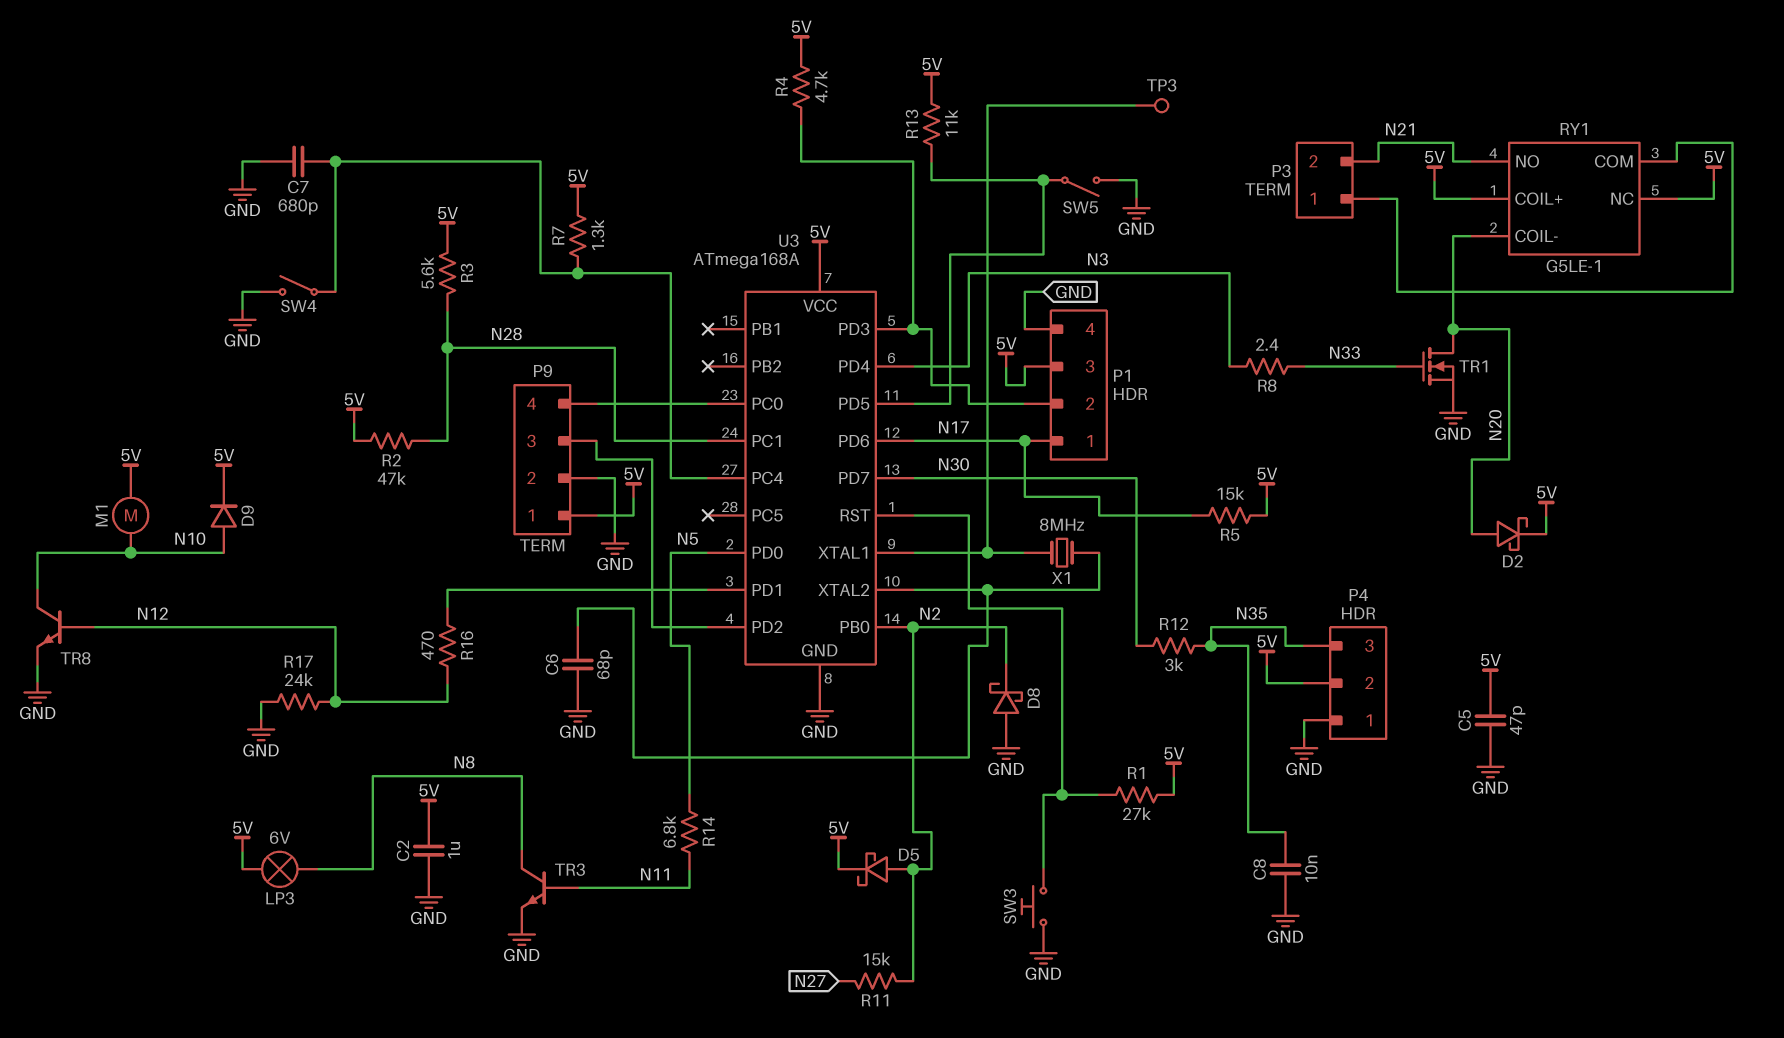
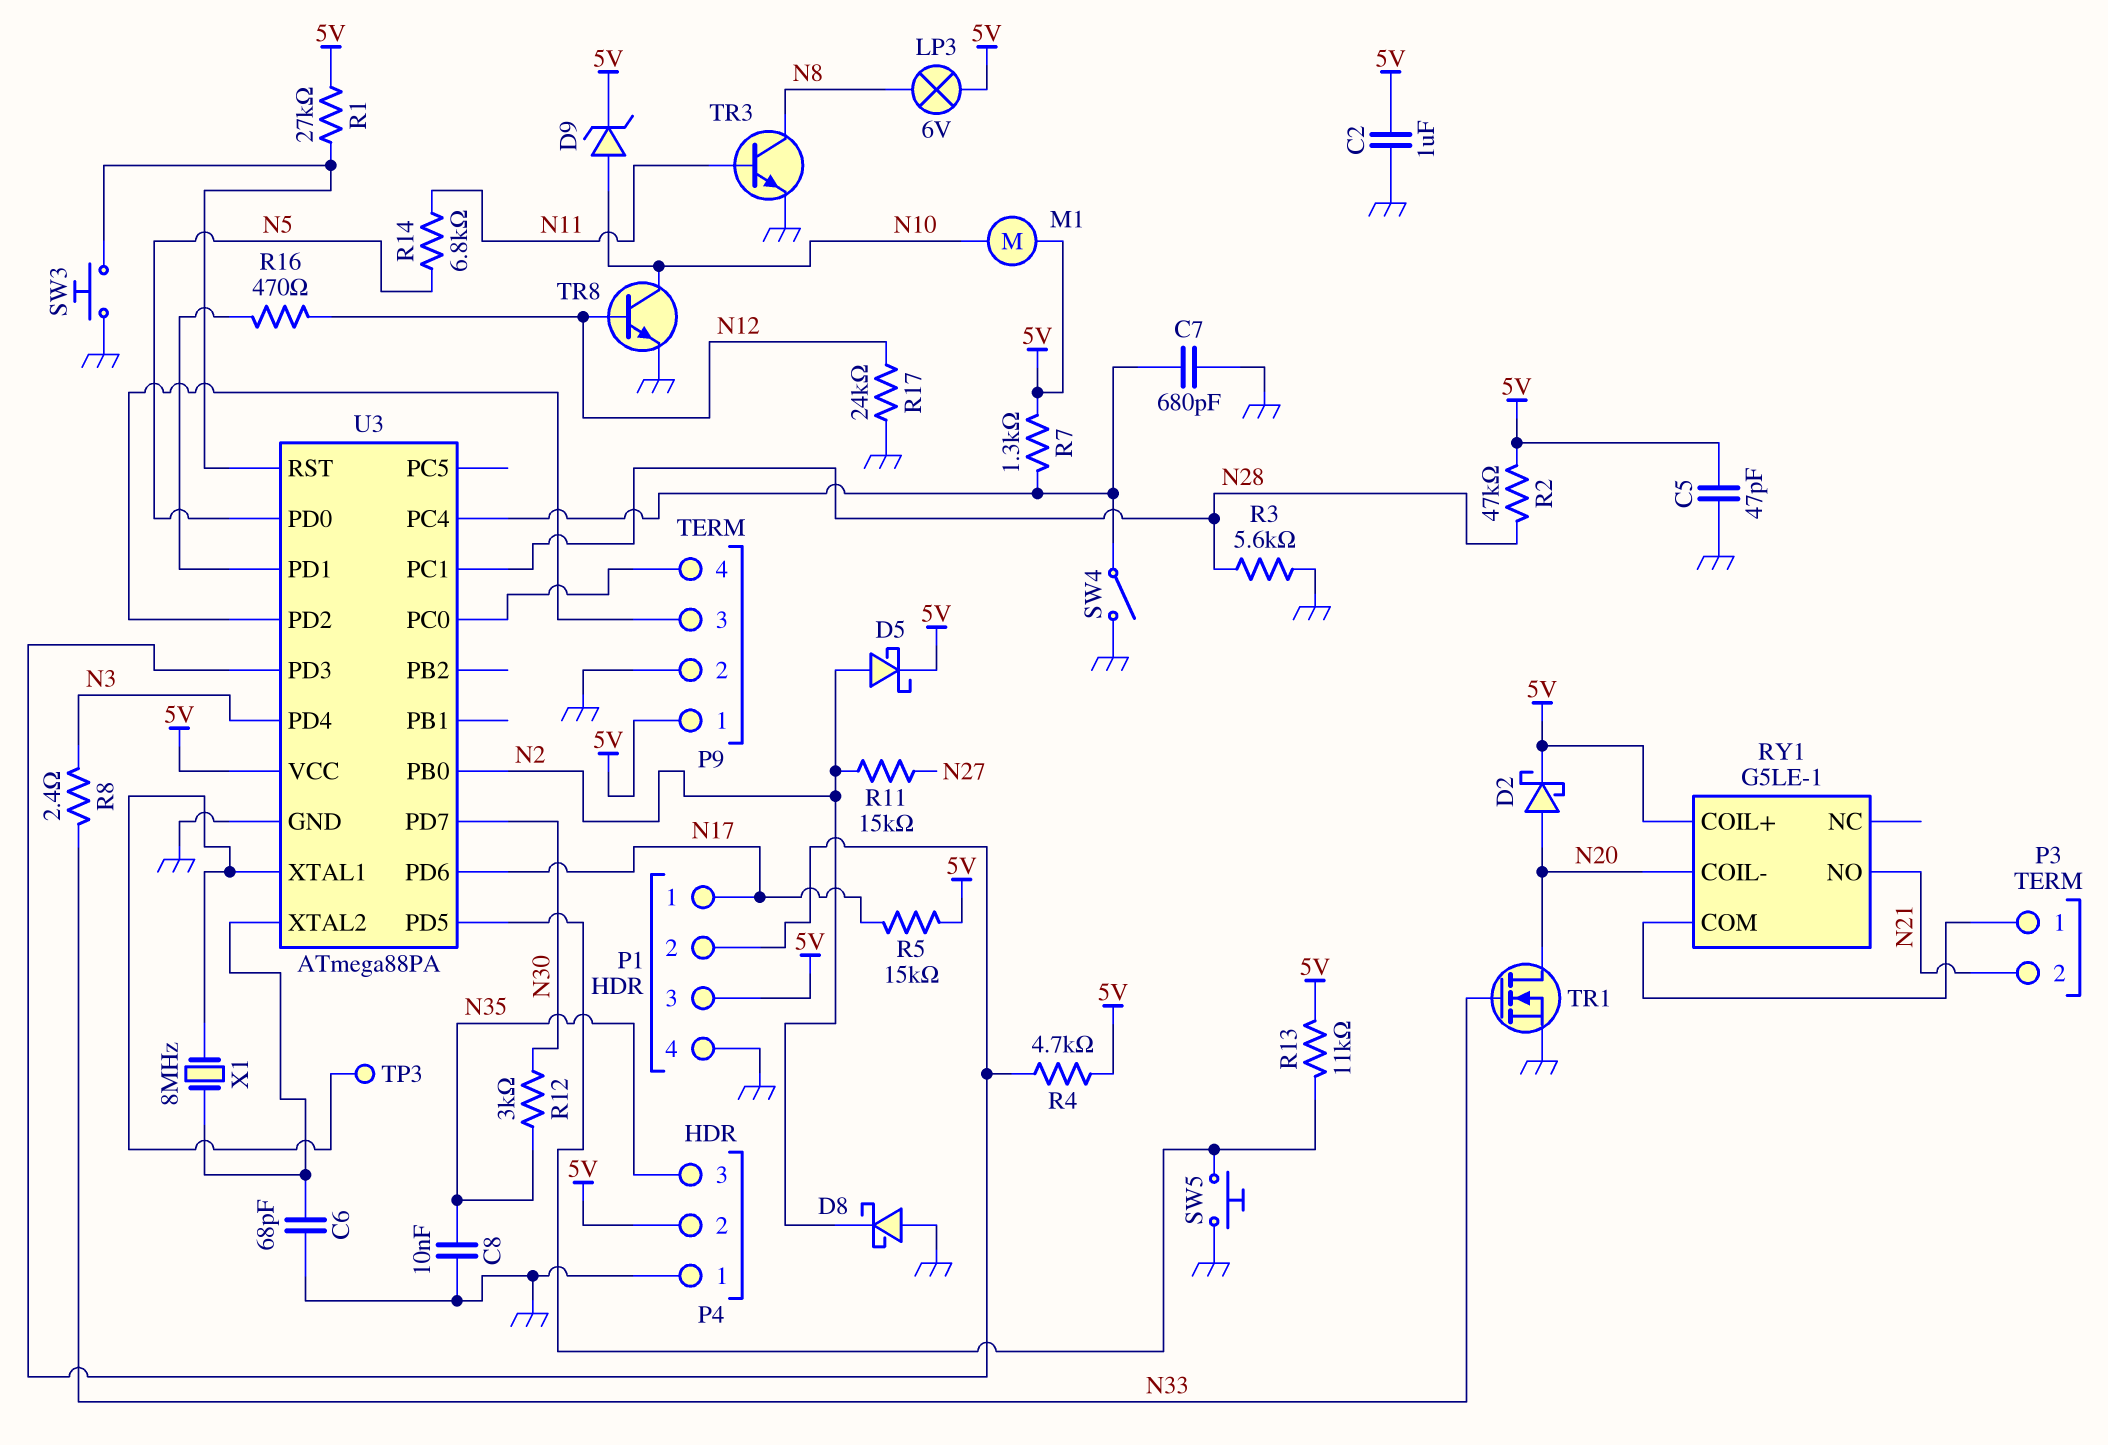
D9: diode (A N10, K 5V) -> zener (A N10, K 5V)
R3: 5.6k (5V, N28) -> 5.6k (GND, N28)
RY1 pin NC: 5V -> none
SW5: switch (GND, U3/PD5) -> button (GND, U3/PD5)
U3: ATmega168A -> ATmega88PA

